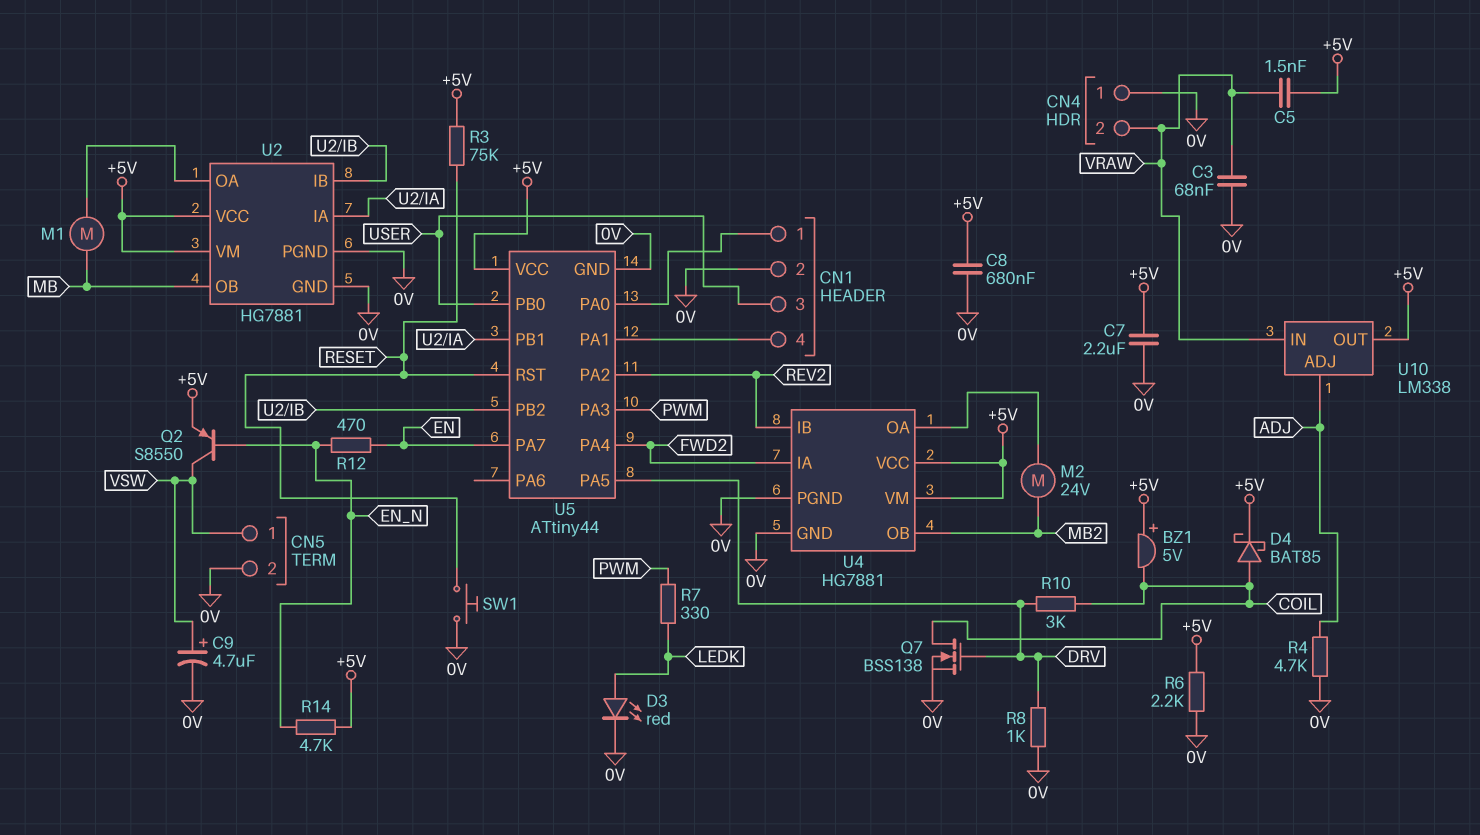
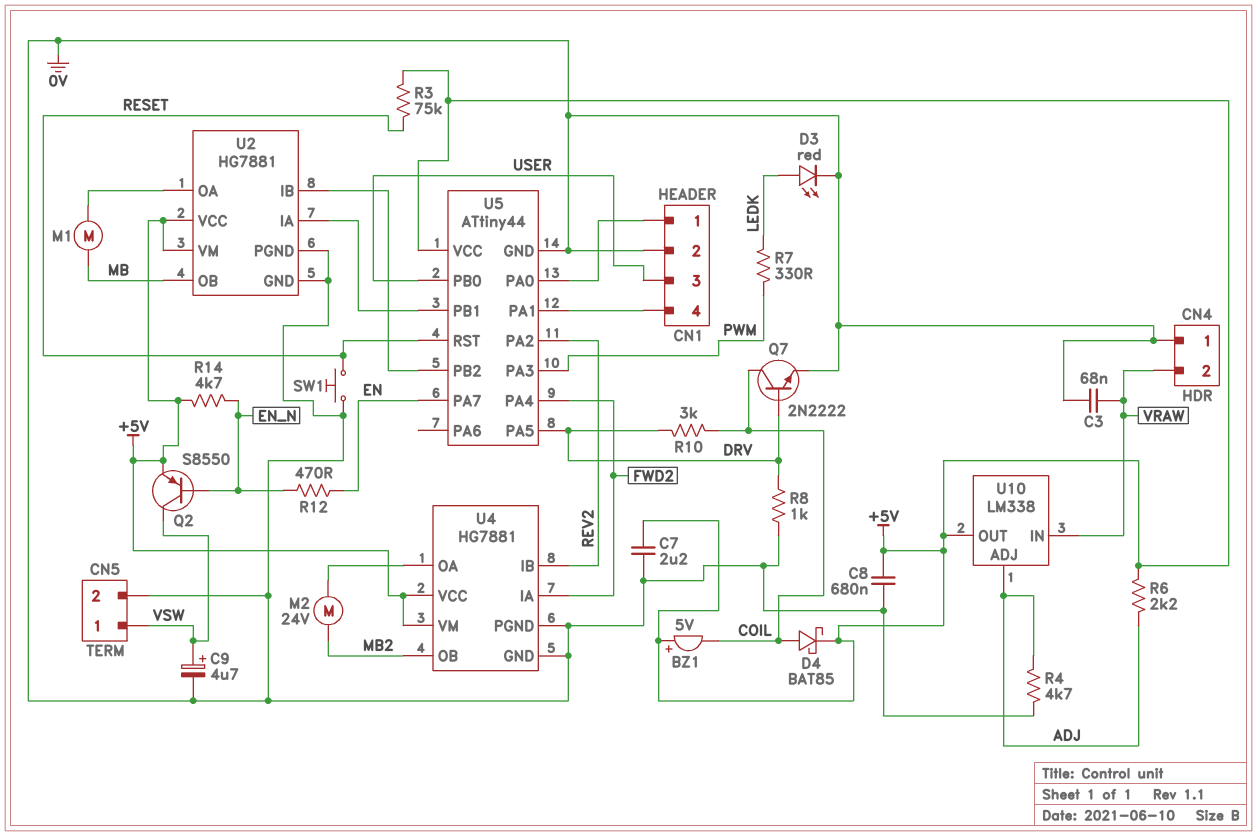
C5: 1.5nF (+5V, VRAW) -> none
Q7: NMOS BSS138 (G DRV, D COIL, S 0V) -> NPN 2N2222 (B DRV, C COIL, E 0V)
R6: 2.2k (+5V, 0V) -> 2.2k (+5V, ADJ)

